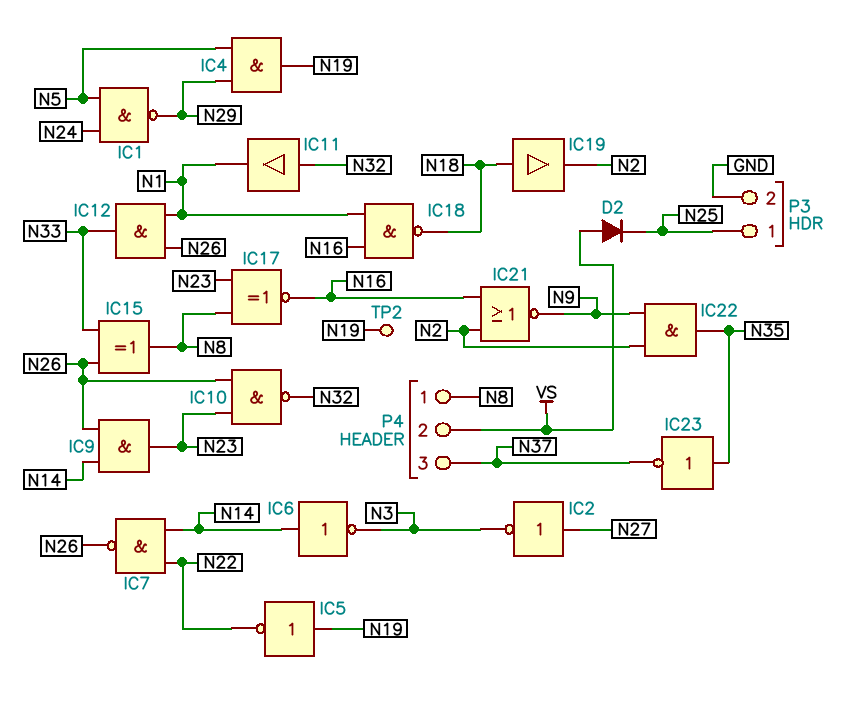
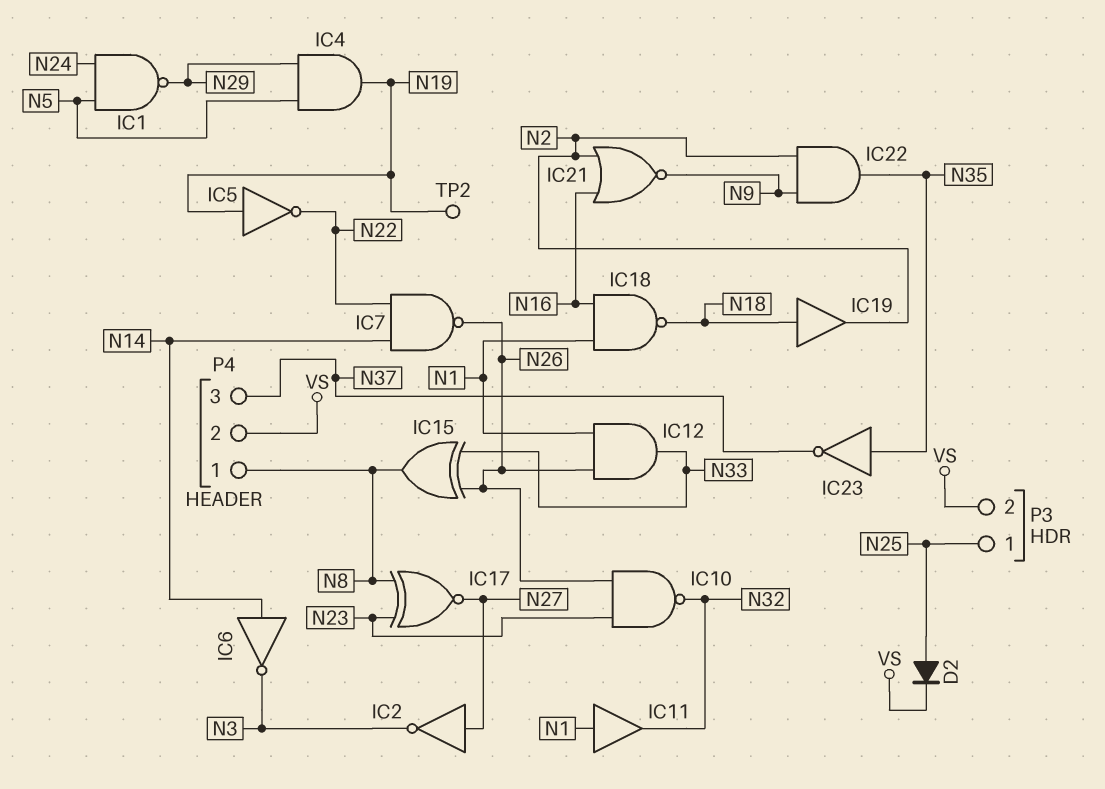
D2: diode (A VS, K N25) -> diode (A N25, K VS)
IC9: AND (in N14, in N26, out N23) -> none
IC11: buffer (in N32, out N1) -> buffer (in N1, out N32)
IC17: XNOR (in N8, in N23, out N16) -> XNOR (in N8, in N23, out N27)
P3 pin 2: GND -> VS

